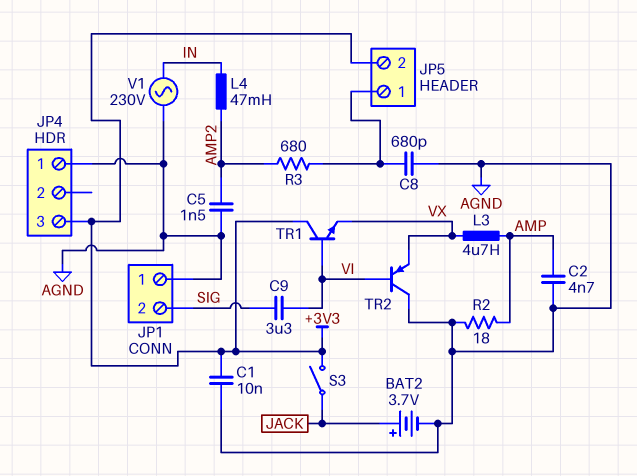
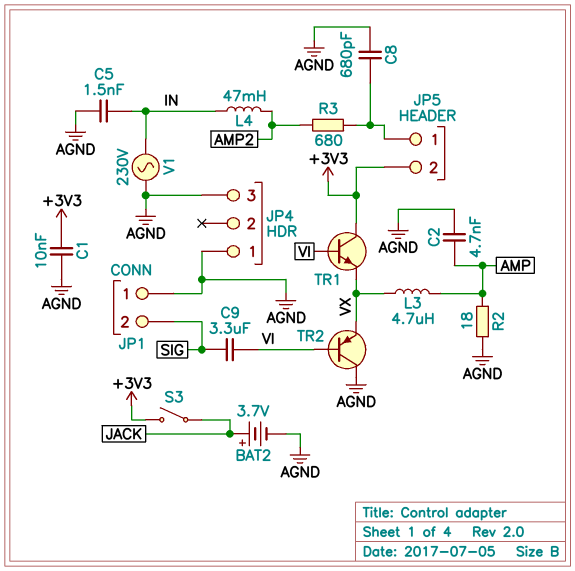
C5: 1.5nF (AGND, AMP2) -> 1.5nF (AGND, IN)
JP4 pin 3: +3V3 -> AGND

